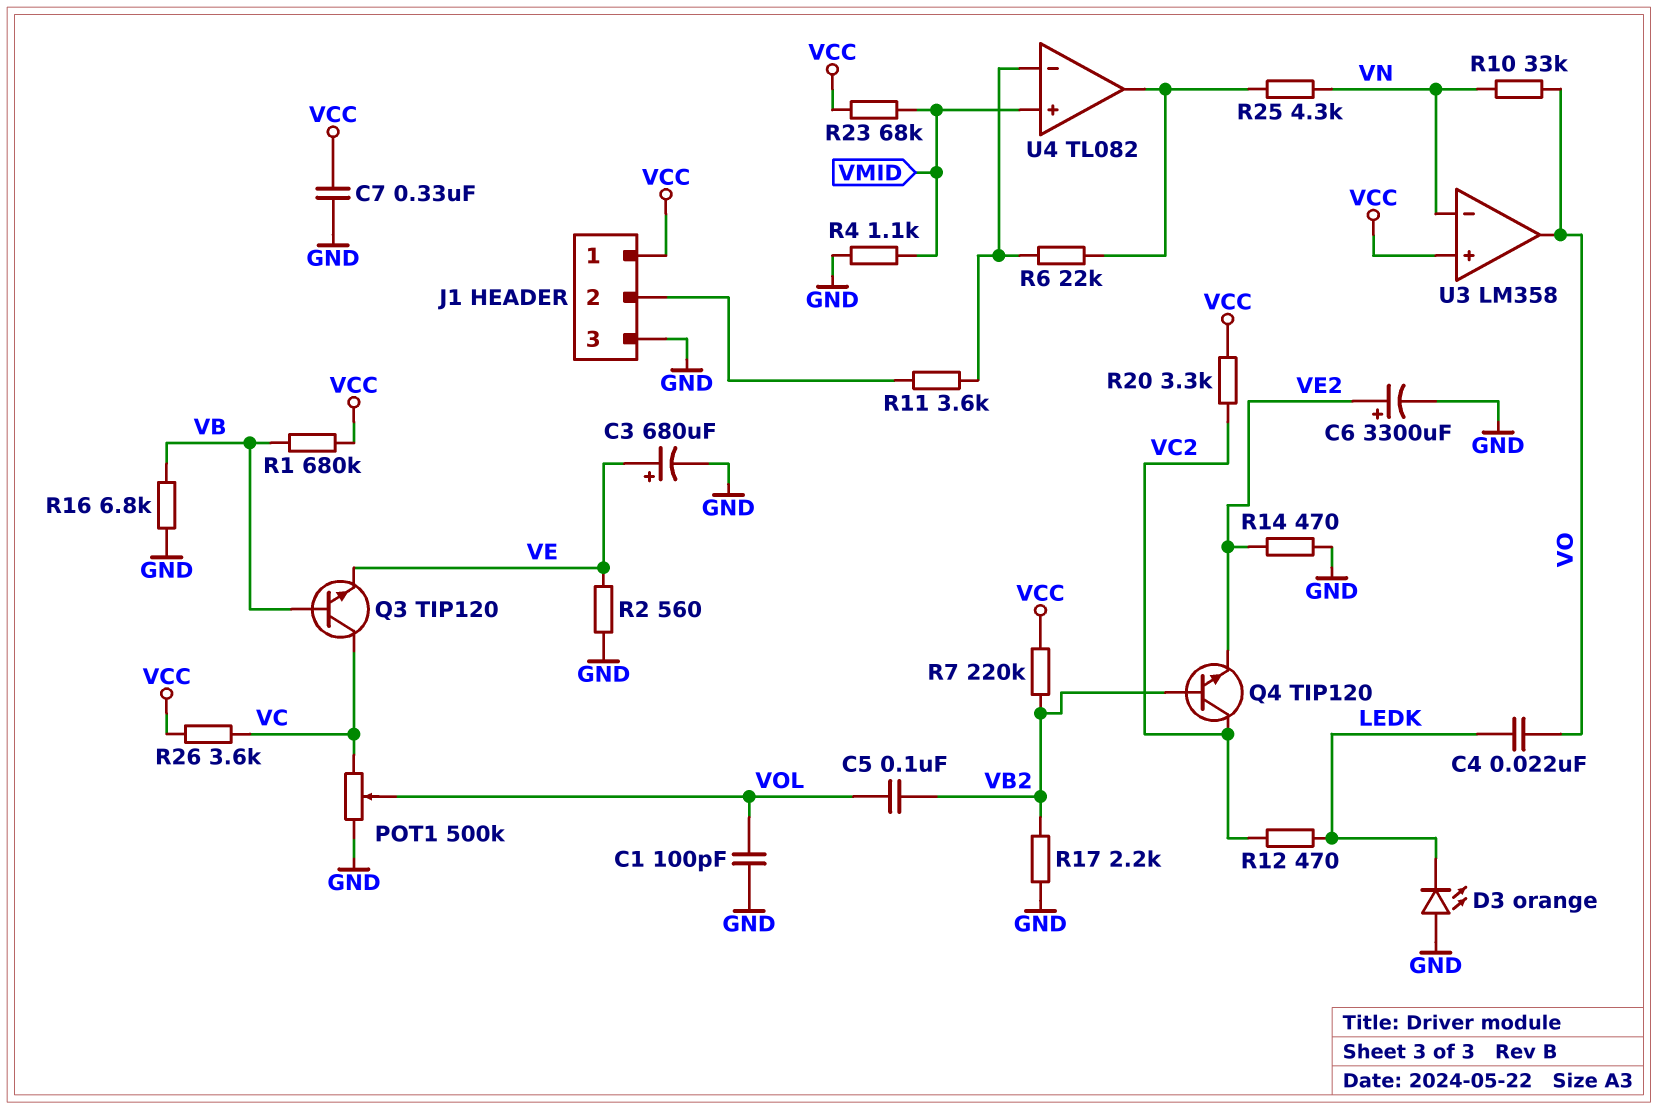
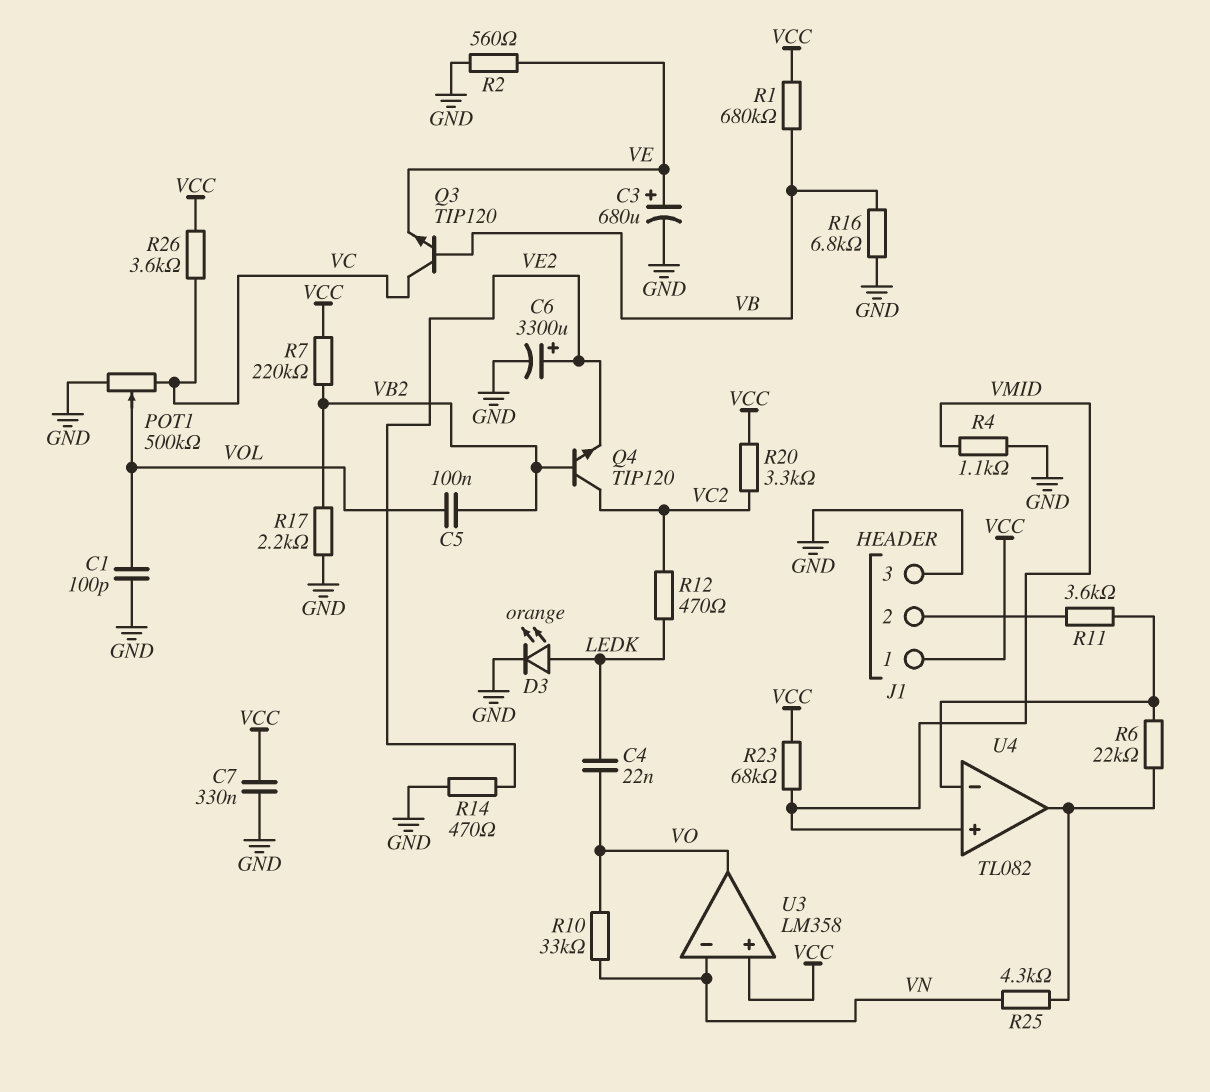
D3: LED orange (A GND, K LEDK) -> LED orange (A LEDK, K GND)

